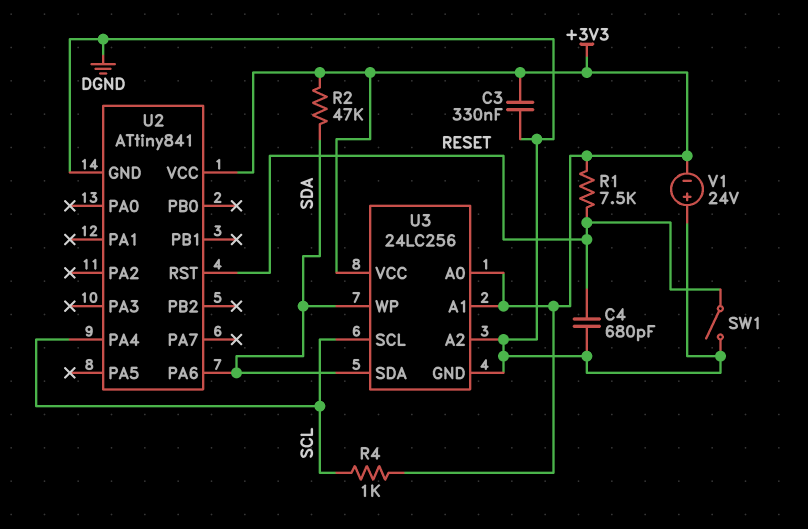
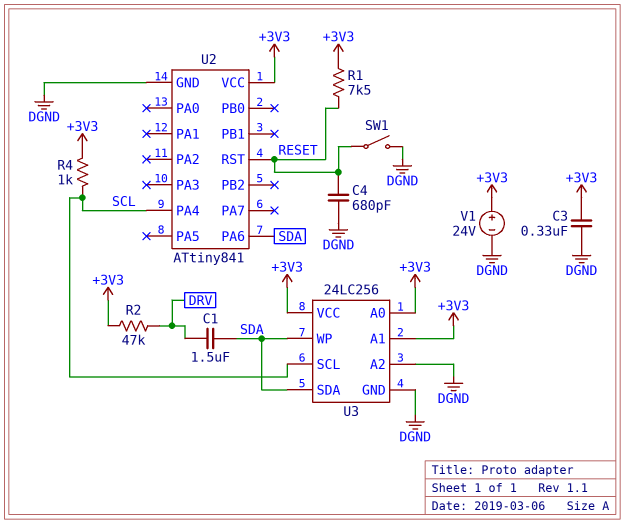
C1: none -> 1.5uF (DRV, SDA)
R2: 47k (+3V3, SDA) -> 47k (+3V3, DRV)
V1: 24V (plus DGND, minus +3V3) -> 24V (plus +3V3, minus DGND)

